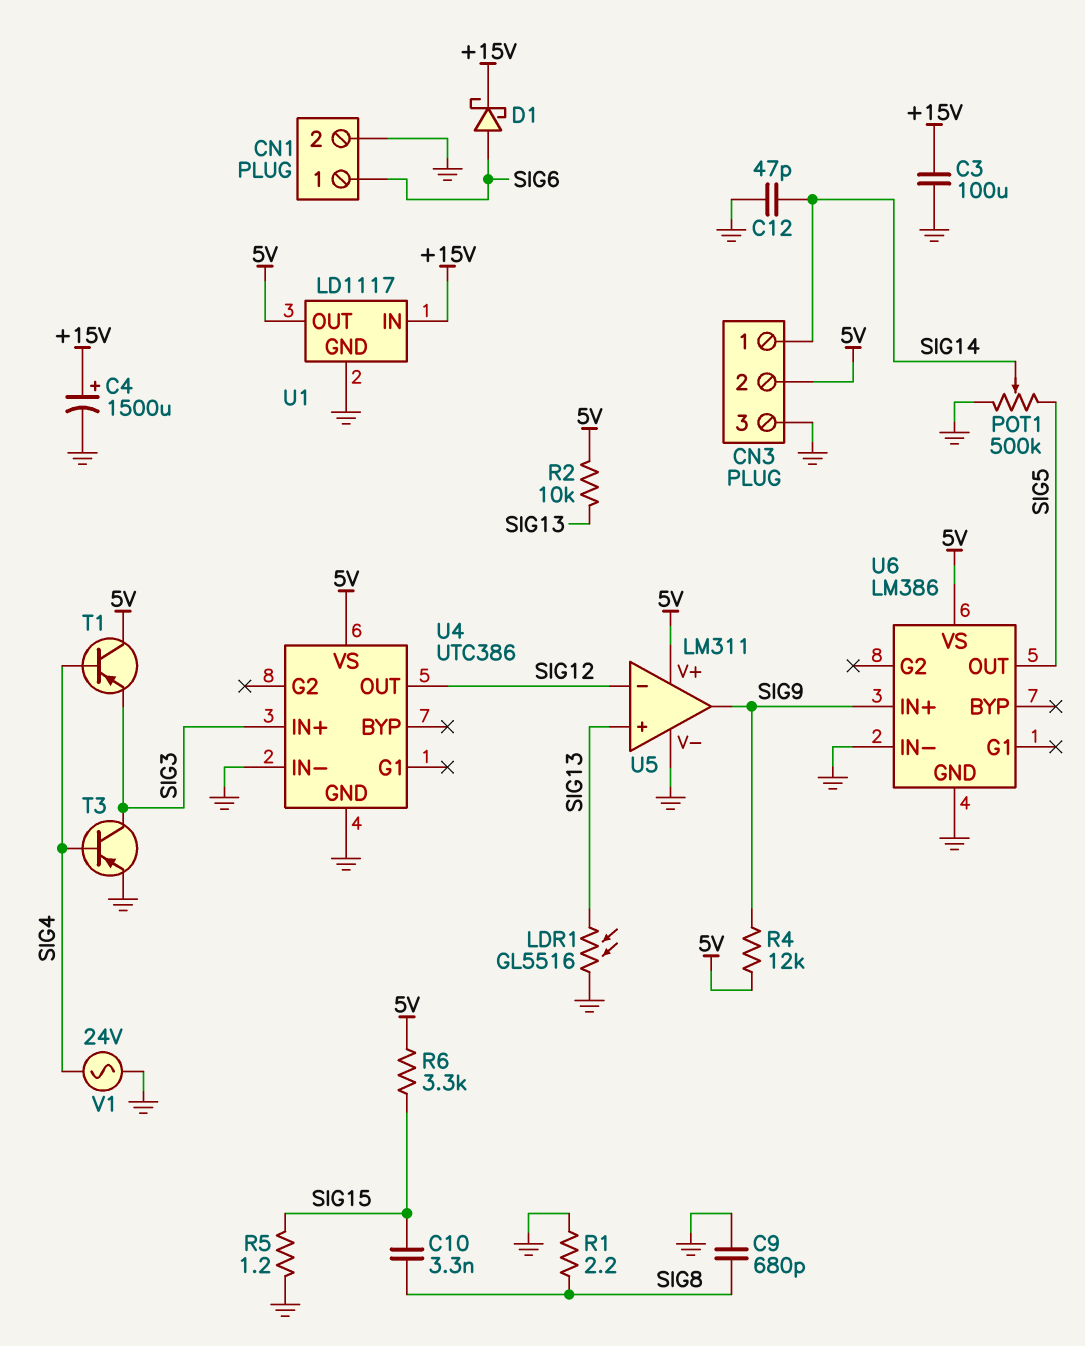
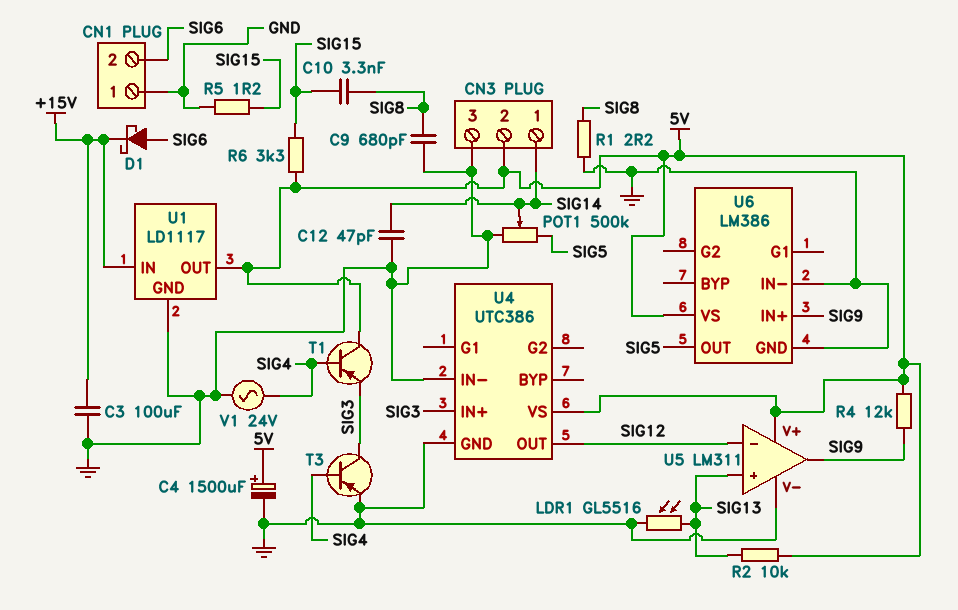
C4: 1500uF (plus +15V, minus GND) -> 1500uF (plus 5V, minus GND)
CN1 pin 1: SIG6 -> GND
CN1 pin 2: GND -> SIG6

